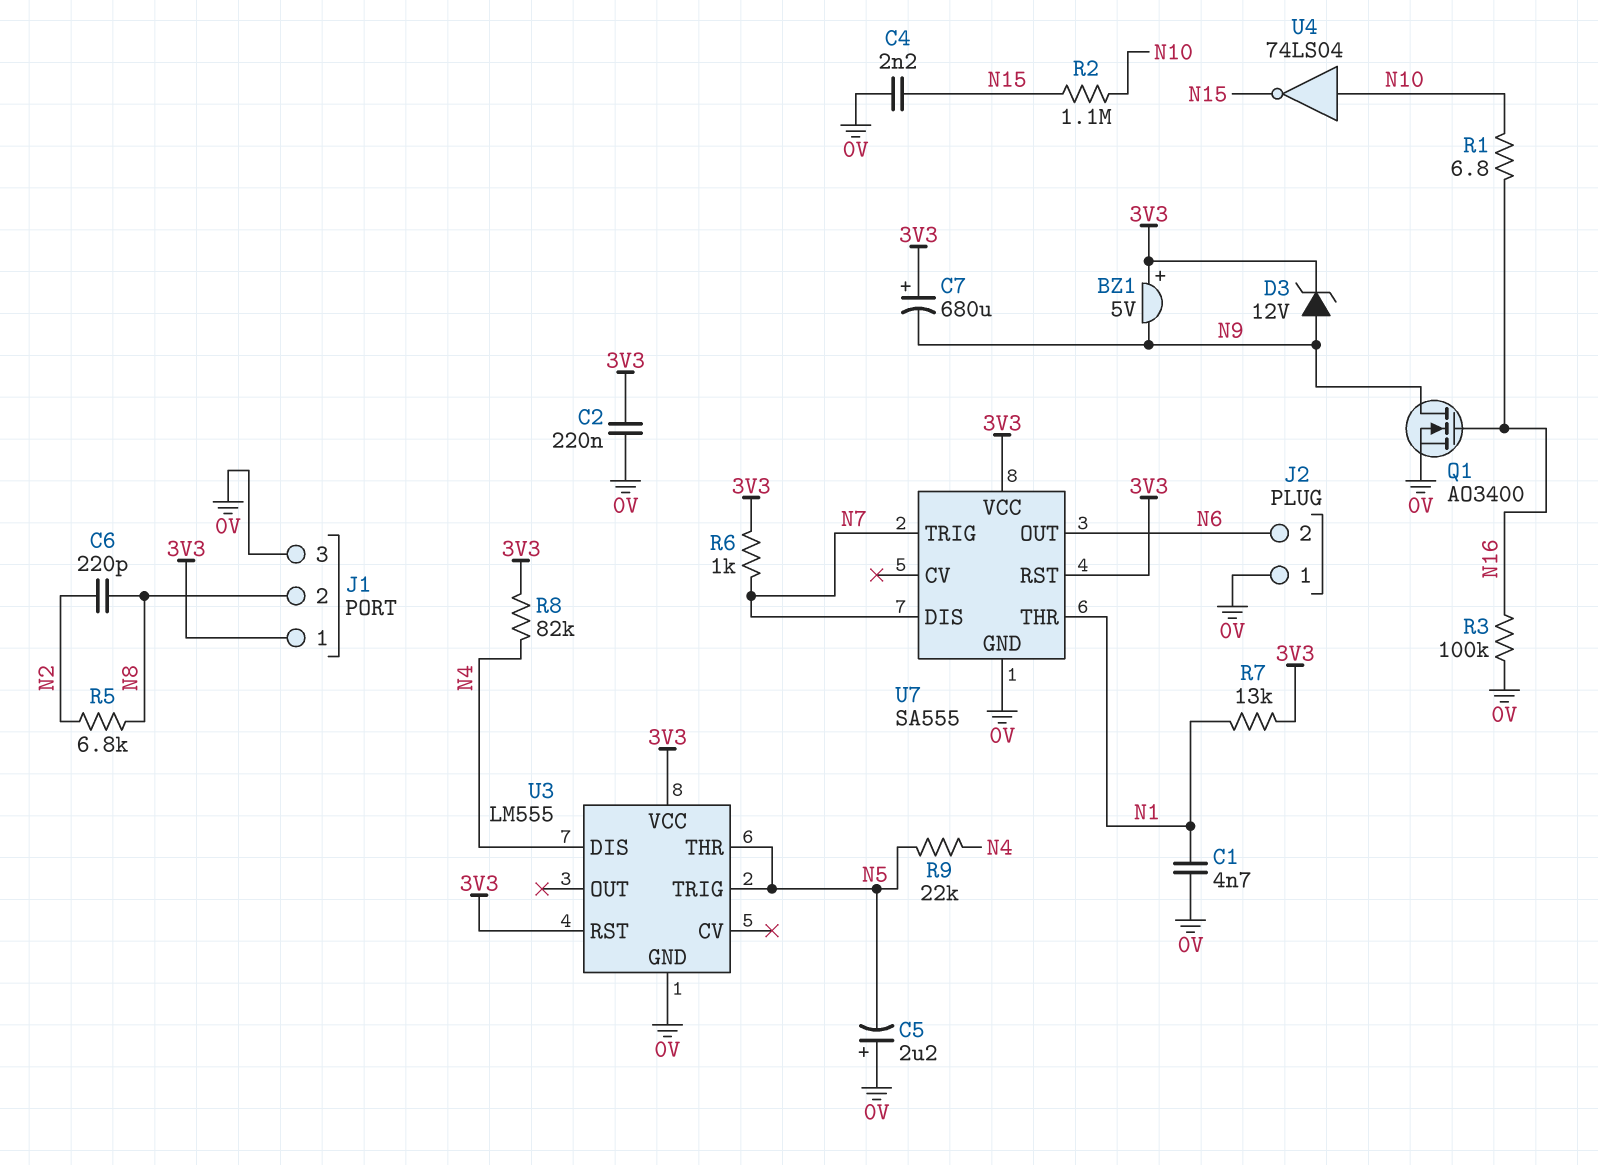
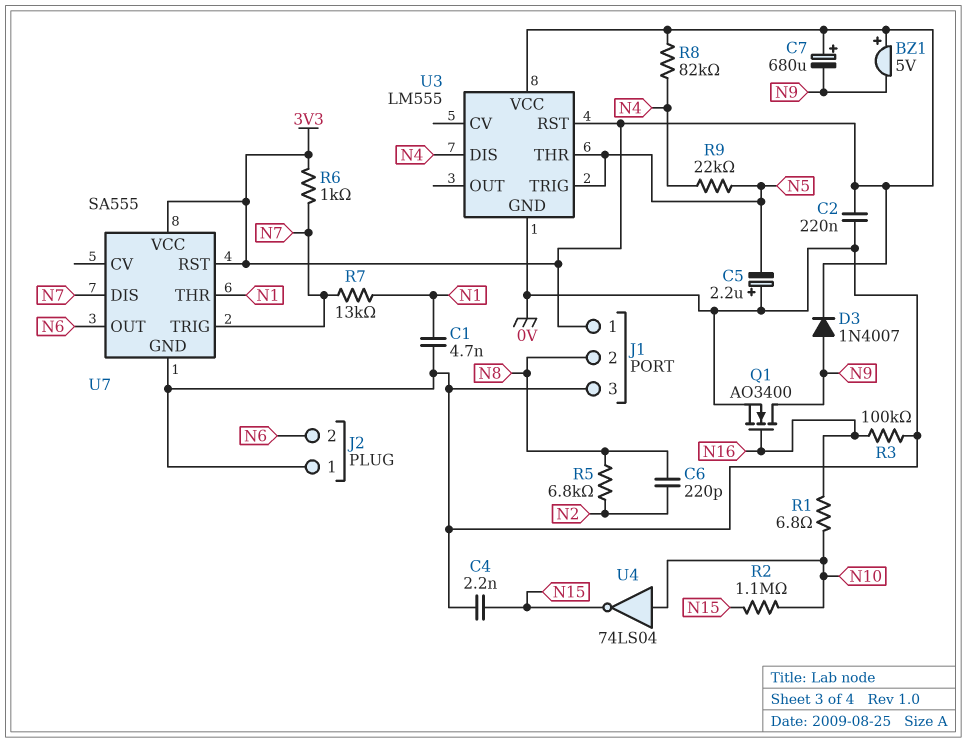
D3: zener 12V (A N9, K 3V3) -> diode 1N4007 (A N9, K 3V3)
R7: 13k (3V3, N1) -> 13k (N1, N7)

